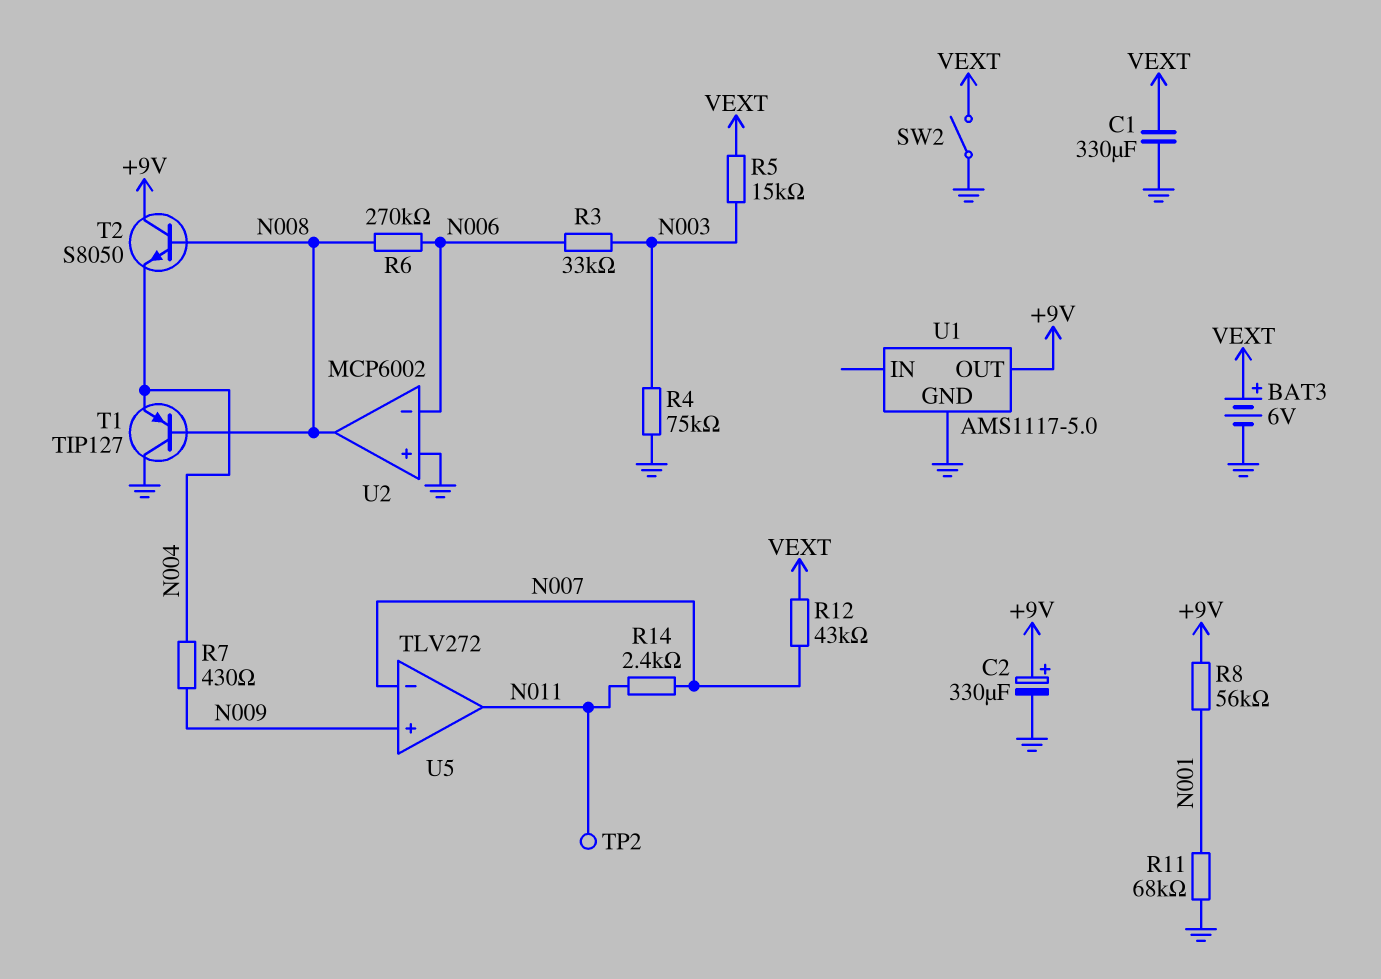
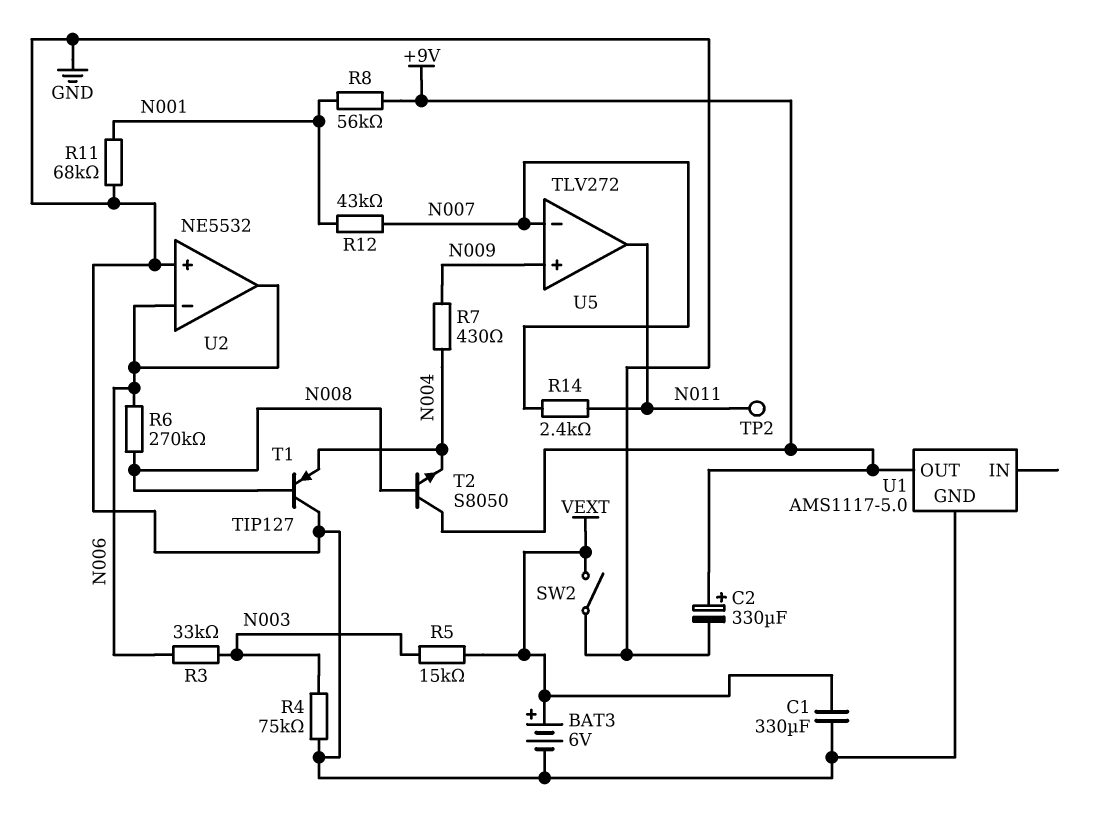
R12: 43k (N007, VEXT) -> 43k (N001, N007)
U2: MCP6002 -> NE5532
U2 pin out: N008 -> N006

